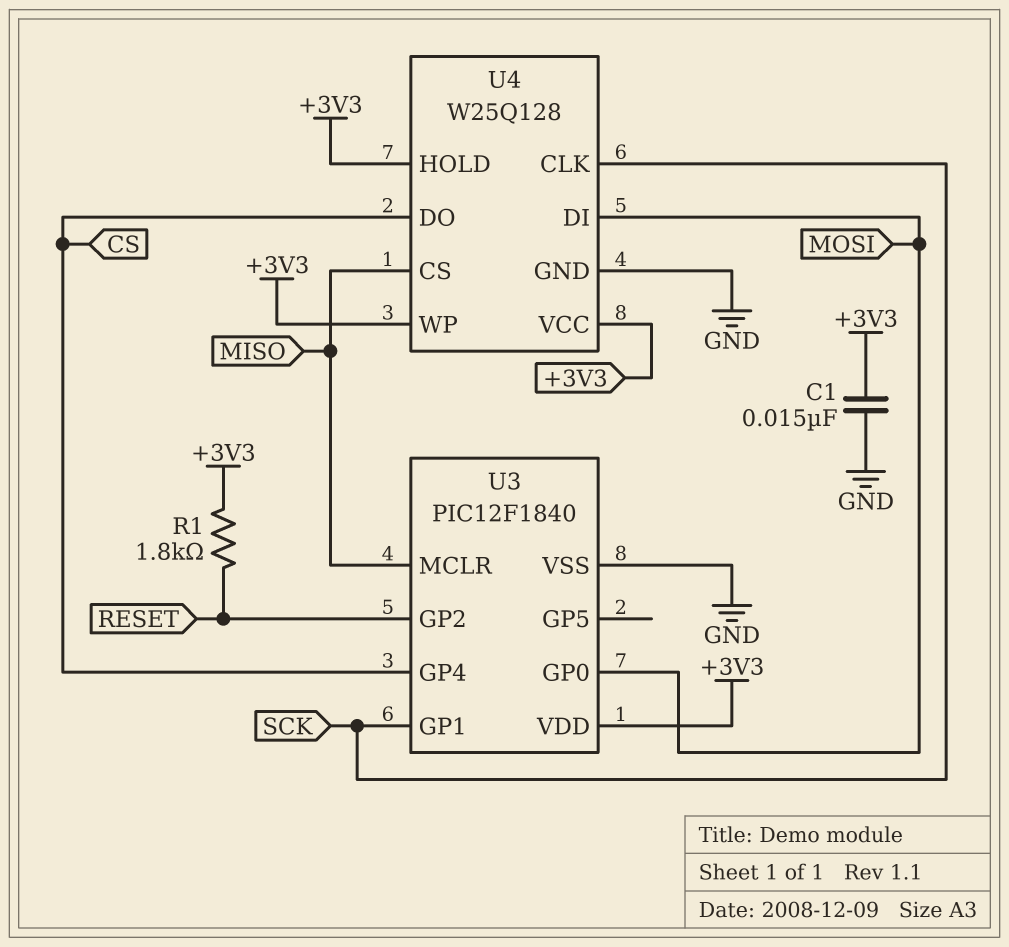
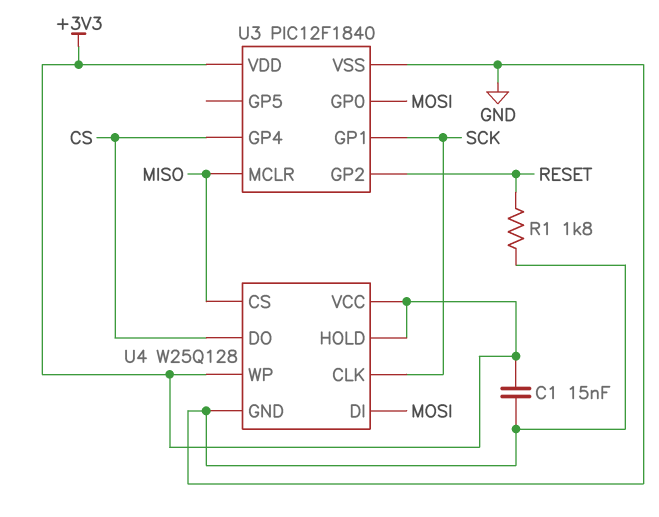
R1: 1.8k (+3V3, RESET) -> 1.8k (GND, RESET)

